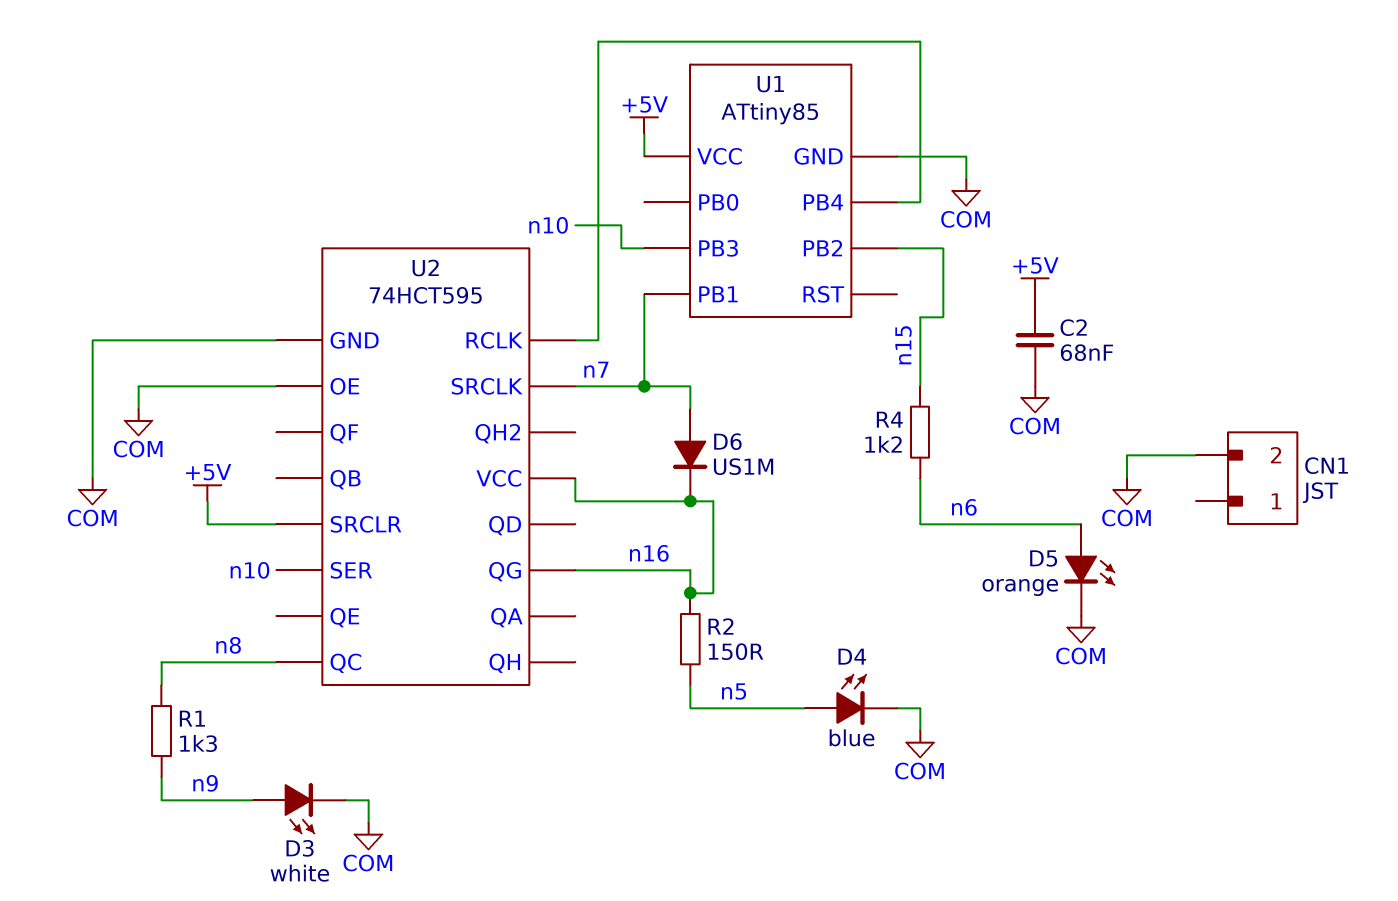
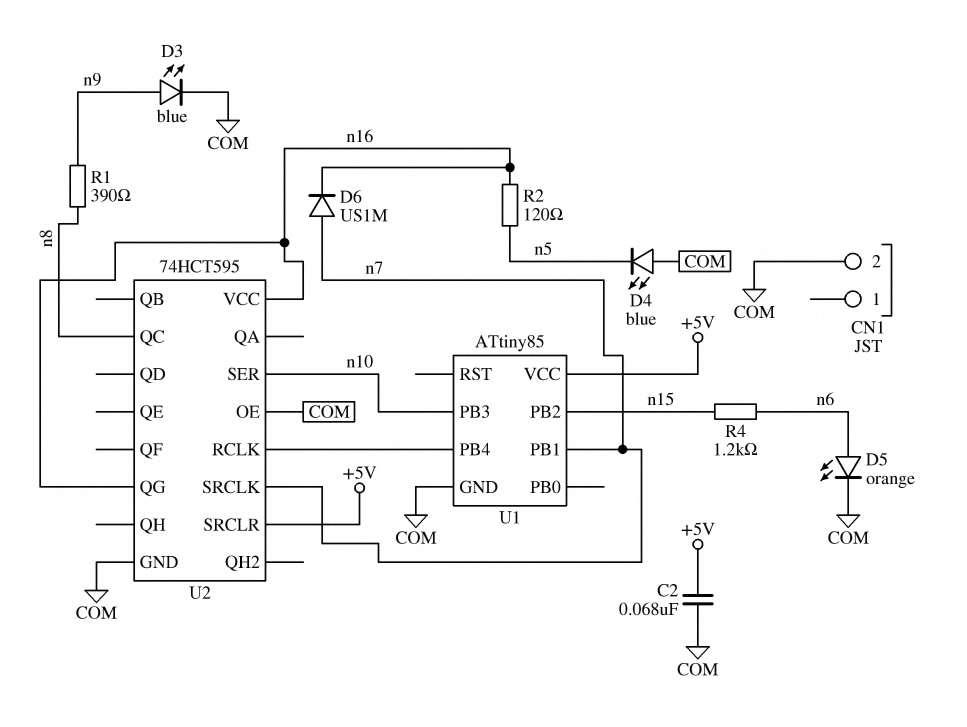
D3: LED white (A n9, K COM) -> LED blue (A n9, K COM)
D4: LED blue (A n5, K COM) -> LED blue (A COM, K n5)
R1: 1.3k (n8, n9) -> 390 (n8, n9)
R2: 150 (n5, n16) -> 120 (n5, n16)

